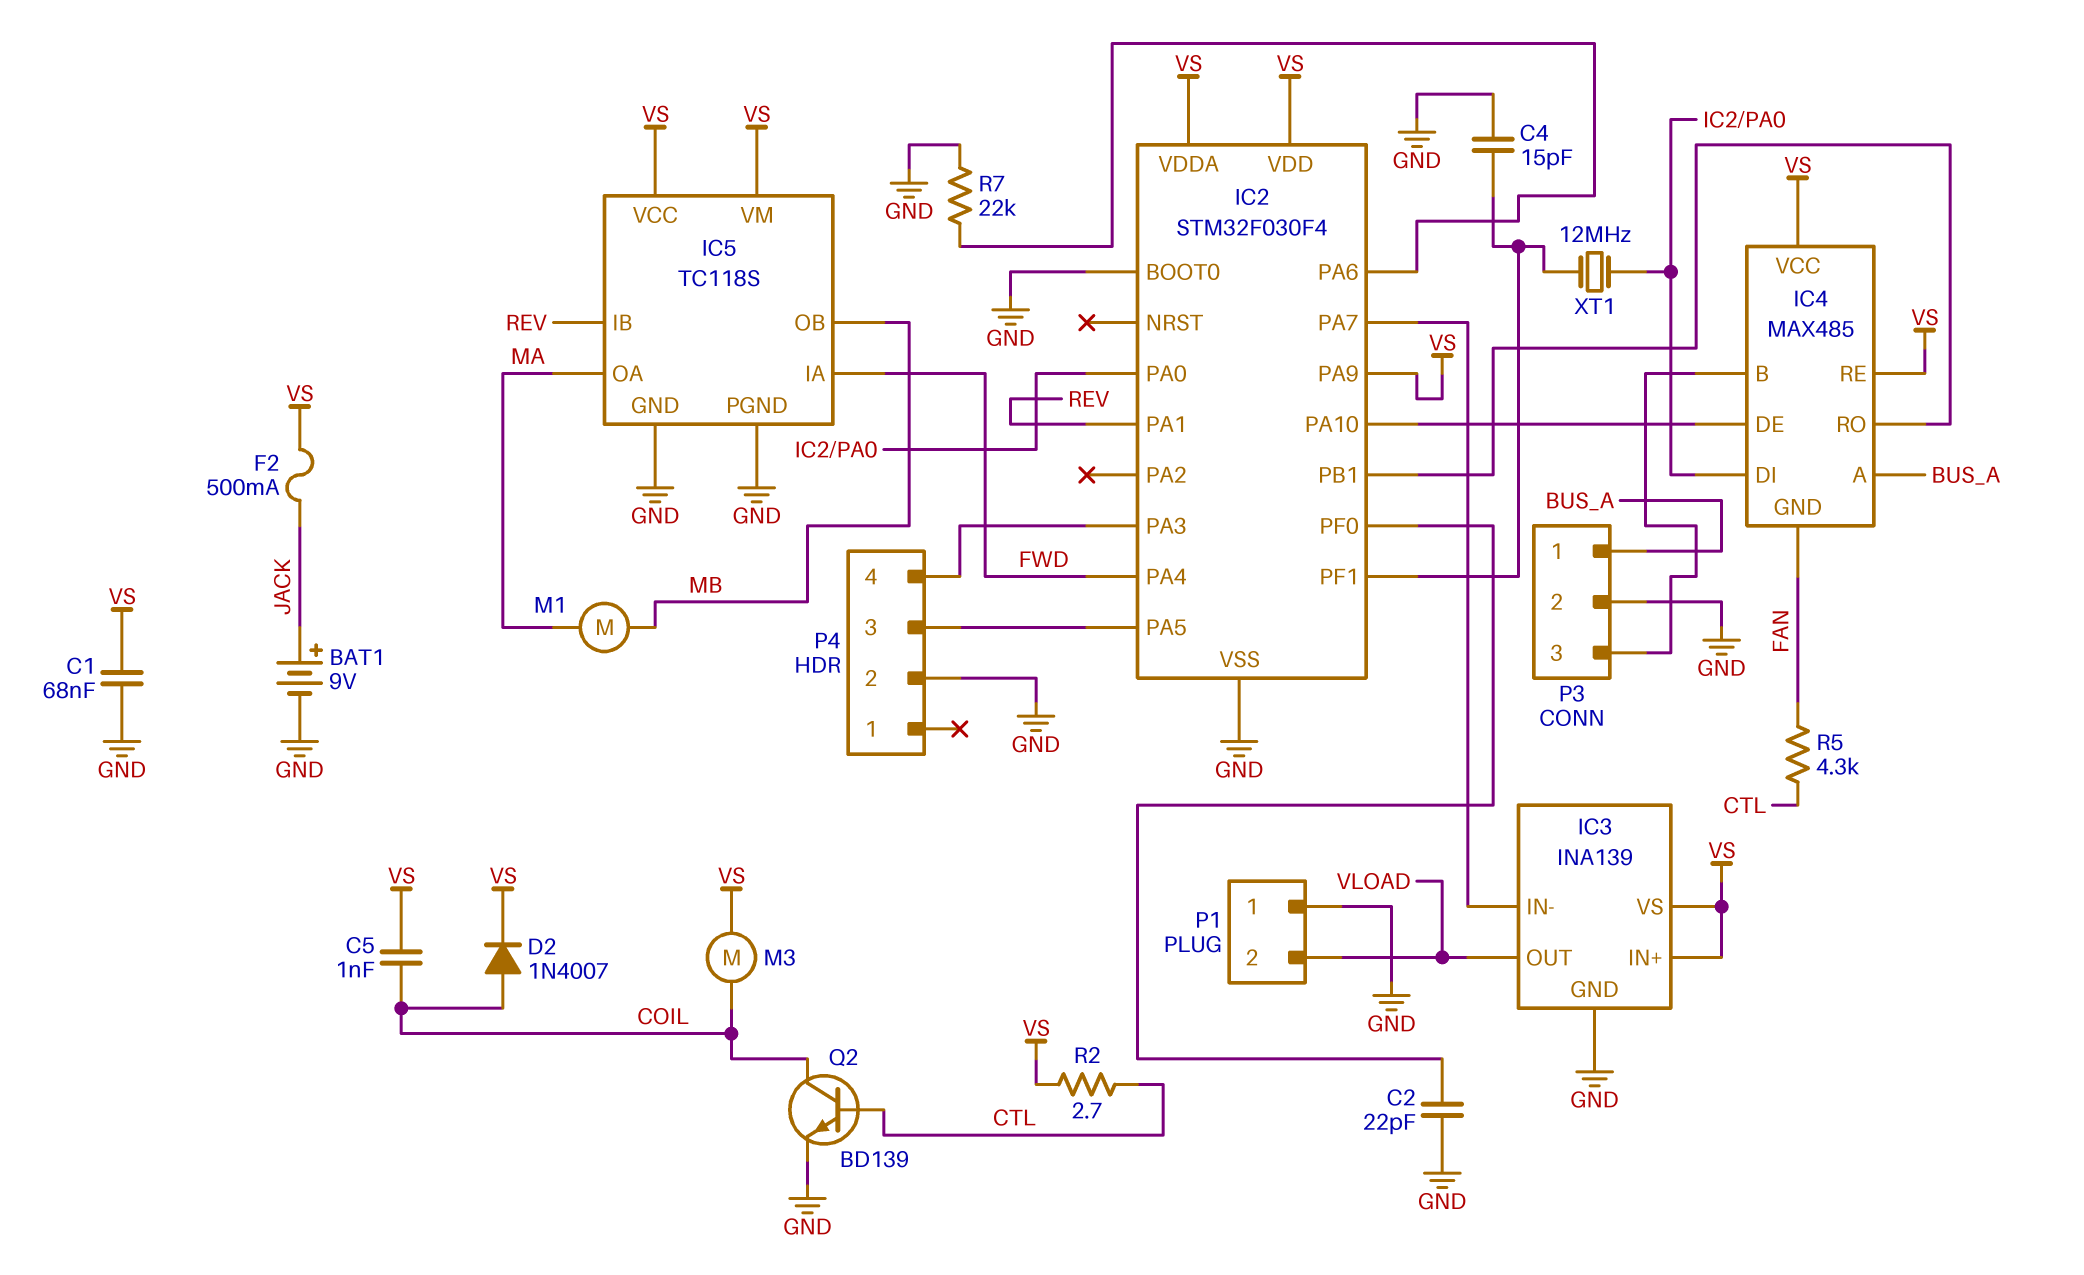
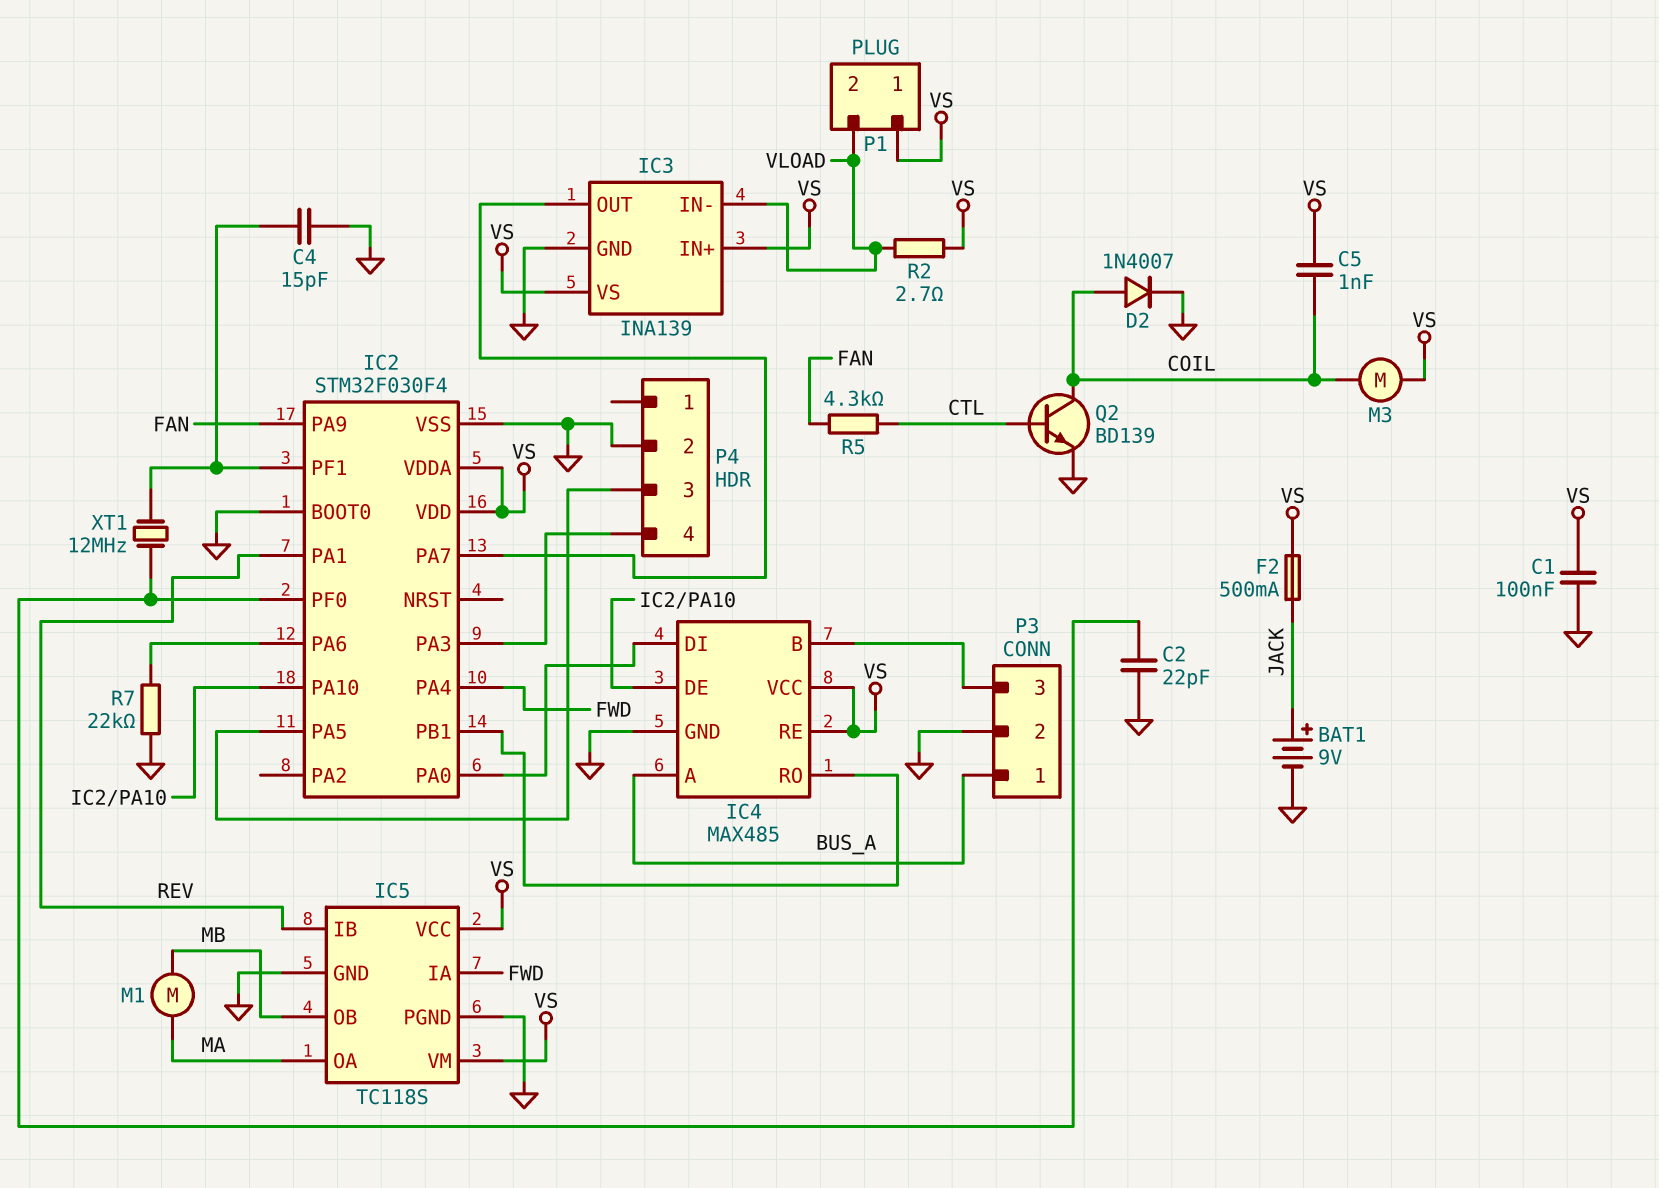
C1: 68nF (GND, VS) -> 100nF (GND, VS)
D2: diode 1N4007 (A COIL, K VS) -> diode 1N4007 (A COIL, K GND)
IC2 pin PA9: VS -> FAN
IC3 pin IN-: IC2/PA7 -> VLOAD
IC3 pin OUT: VLOAD -> IC2/PA7
IC4 pin GND: FAN -> GND
P1 pin 1: GND -> VS
R2: 2.7 (CTL, VS) -> 2.7 (VLOAD, VS)
XT1: 12MHz (IC2/PA0, IC2/PF1) -> 12MHz (IC2/PF0, IC2/PF1)

